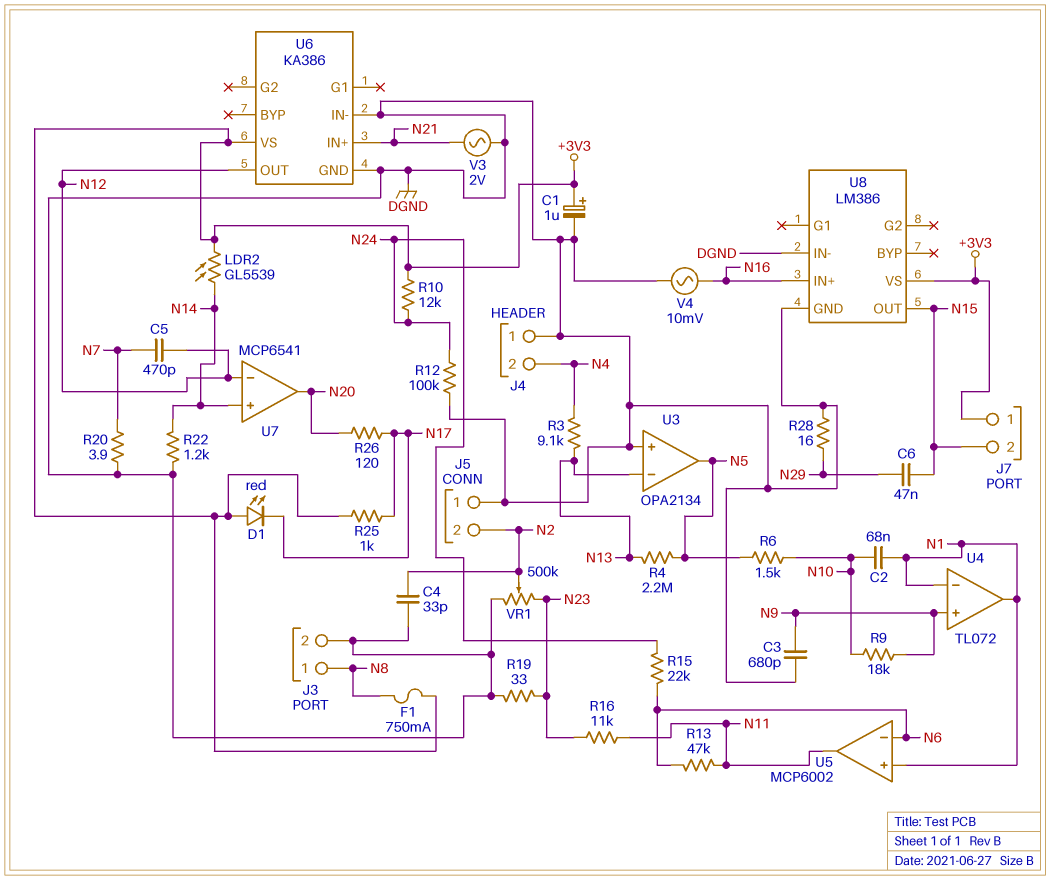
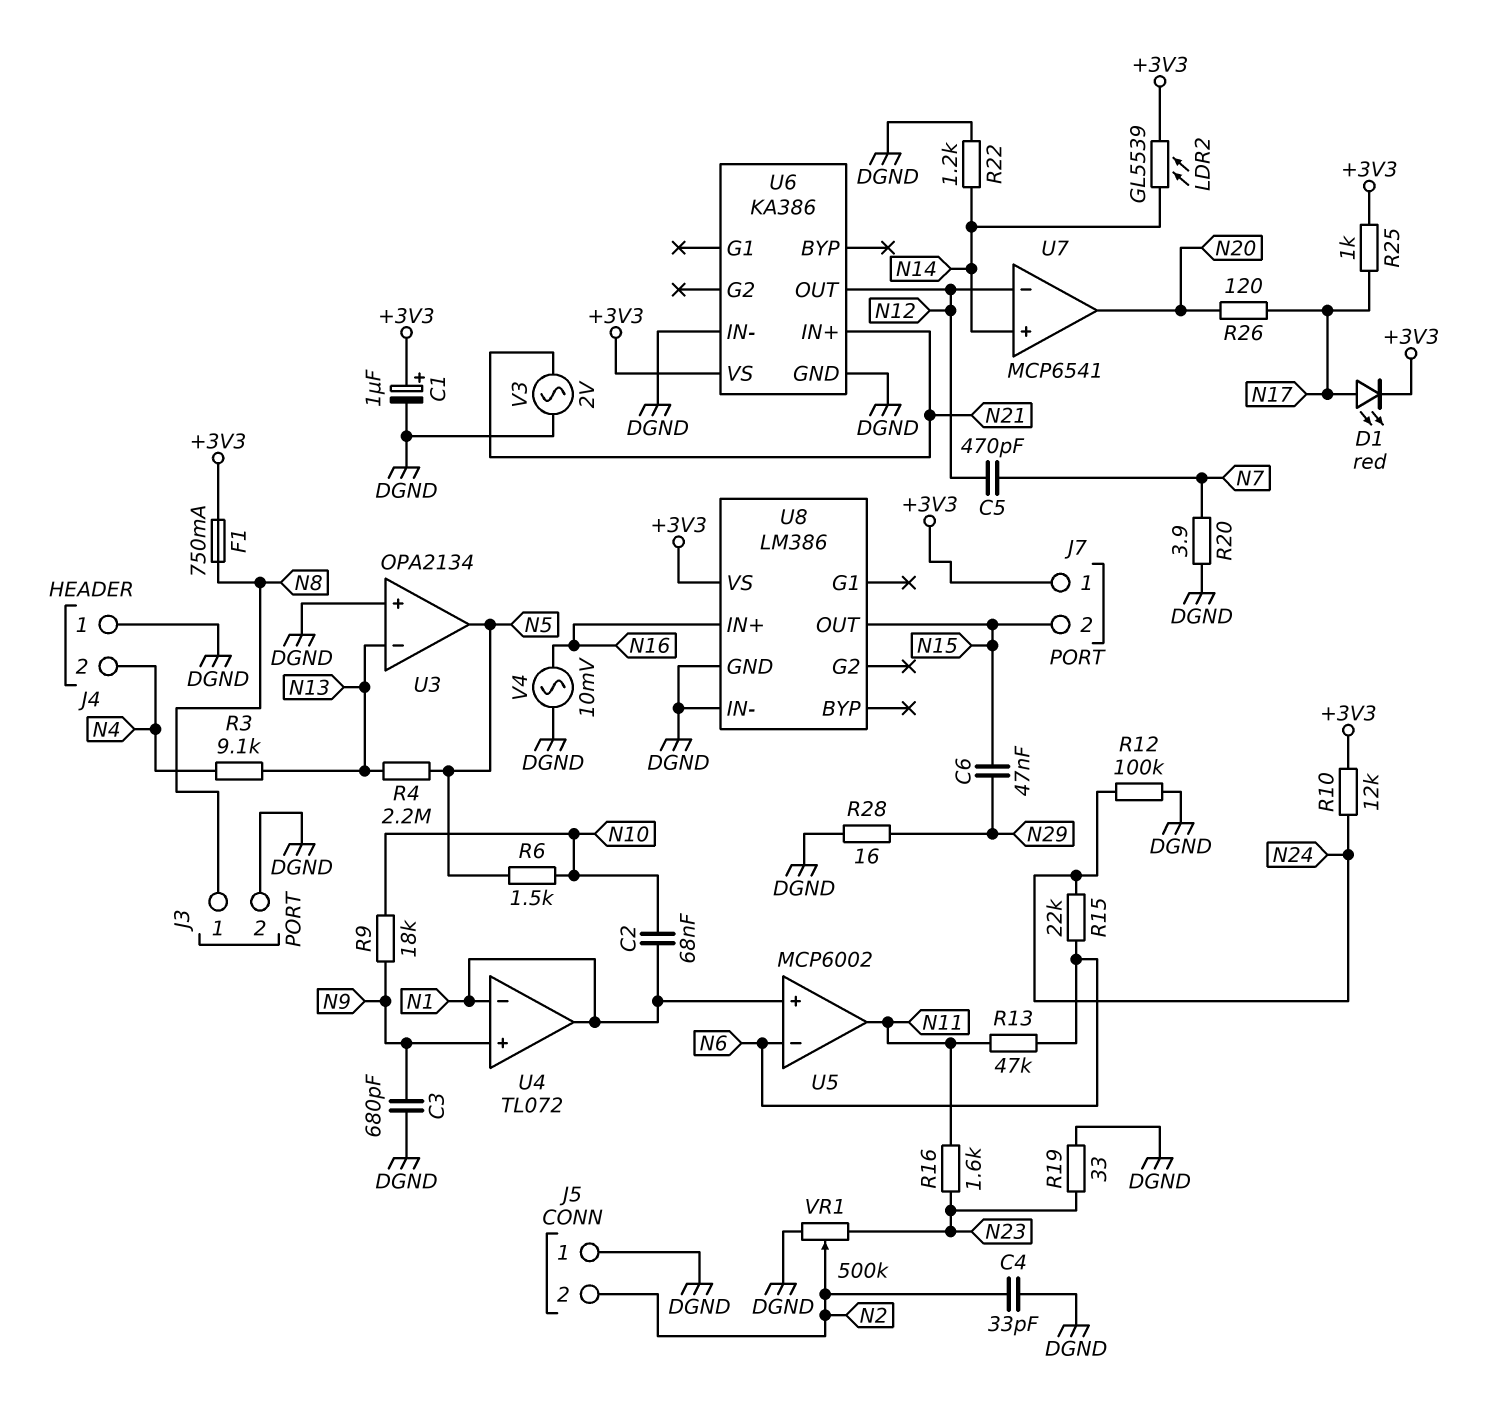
D1: LED red (A +3V3, K N17) -> LED red (A N17, K +3V3)
R16: 11k (N11, N23) -> 1.6k (N11, N23)

